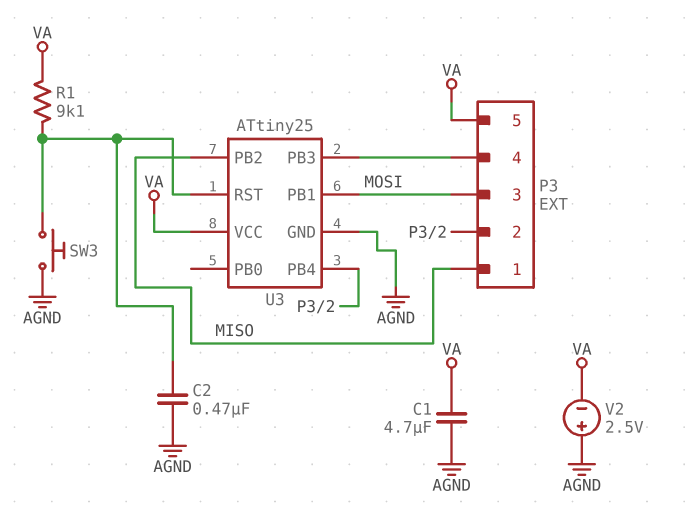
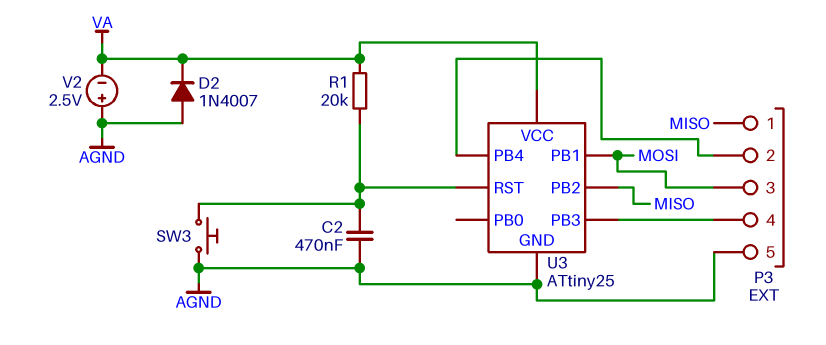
C1: 4.7uF (AGND, VA) -> none
D2: none -> diode 1N4007 (A AGND, K VA)
P3 pin 5: VA -> AGND
R1: 9.1k (U3/RST, VA) -> 20k (U3/RST, VA)

